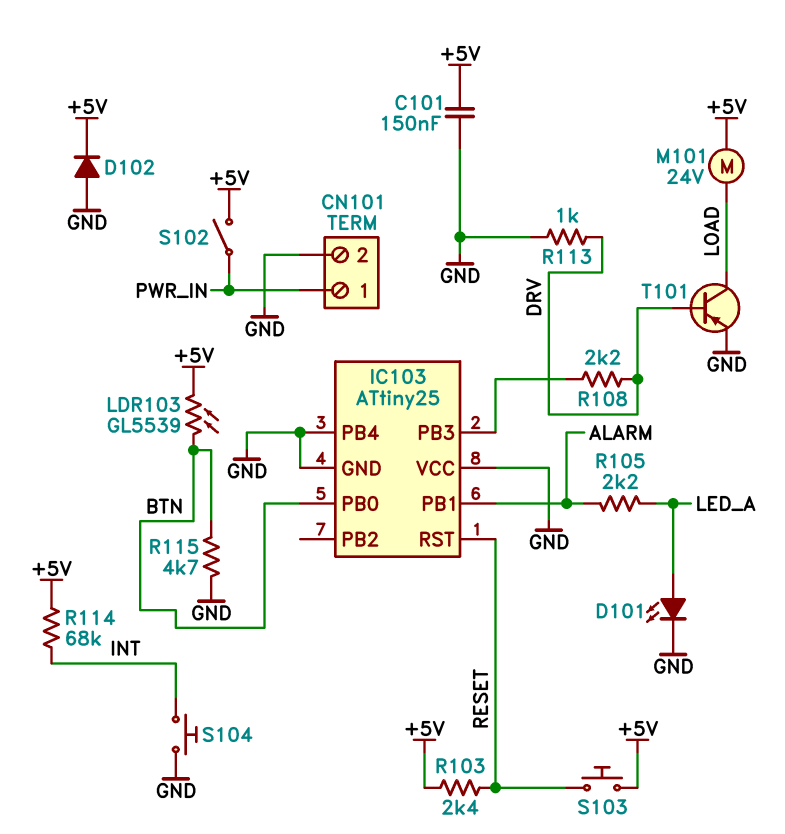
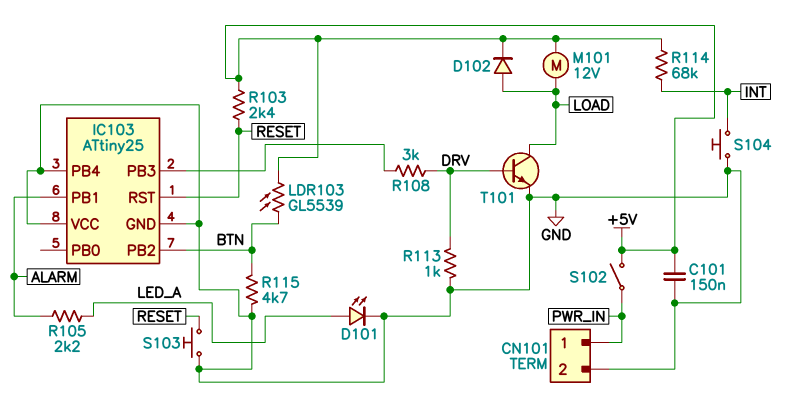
D102: diode (A GND, K +5V) -> diode (A LOAD, K +5V)
IC103 pin PB0: BTN -> none
IC103 pin PB2: none -> BTN
M101: motor 24V (+5V, LOAD) -> motor 12V (+5V, LOAD)
R108: 2.2k (DRV, IC103/PB3) -> 3k (DRV, IC103/PB3)
S103: button (+5V, RESET) -> button (GND, RESET)
T101: PNP (B DRV, C LOAD, E GND) -> NPN (B DRV, C LOAD, E GND)

